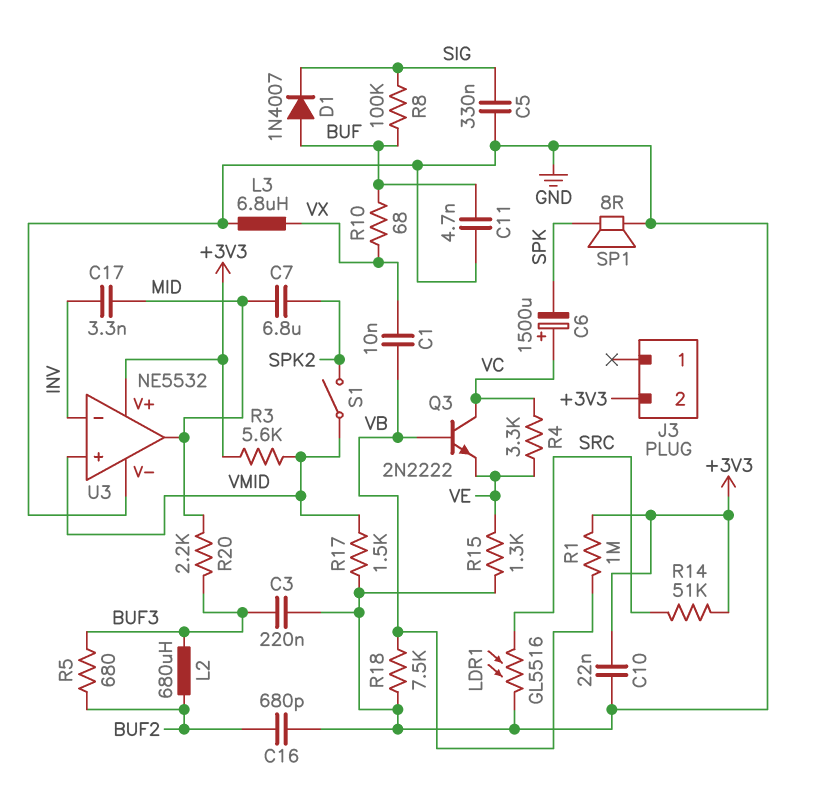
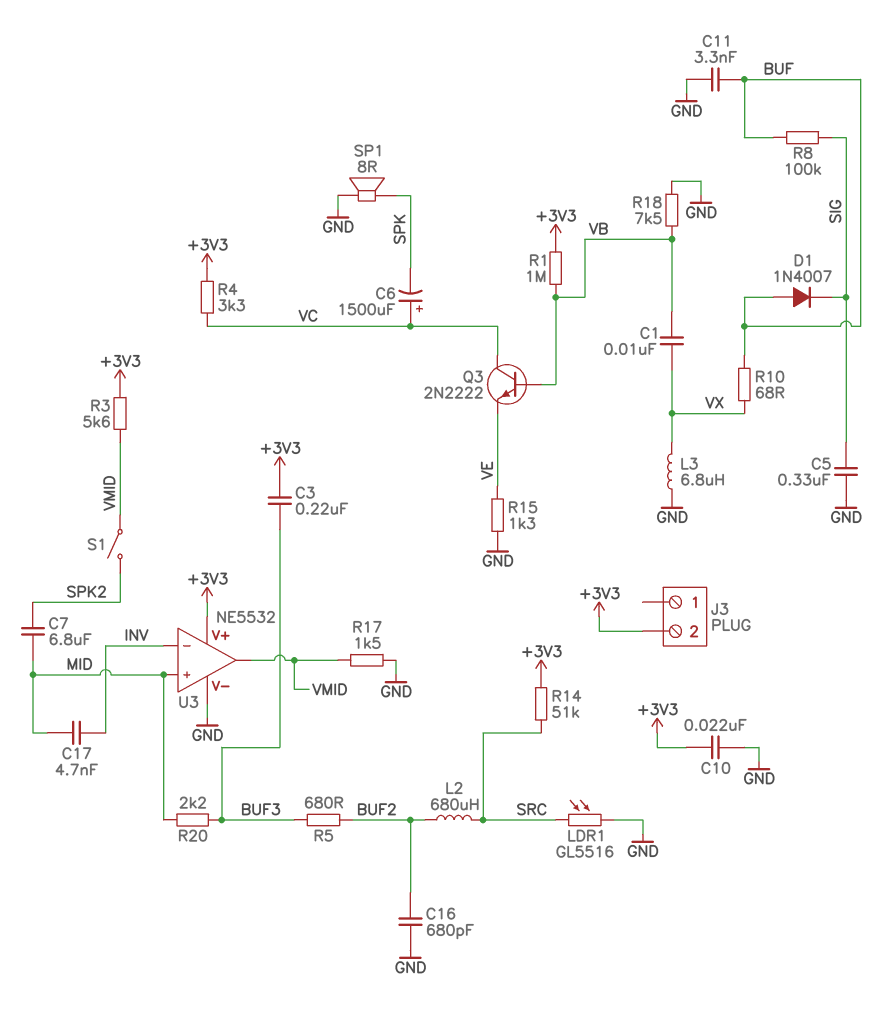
C3: 220nF (BUF3, GND) -> 220nF (+3V3, BUF3)
C11: 4.7nF (BUF, GND) -> 3.3nF (BUF, GND)
C17: 3.3nF (INV, MID) -> 4.7nF (INV, MID)
L2: 680uH (BUF2, BUF3) -> 680uH (BUF2, SRC)
R4: 3.3k (VC, VE) -> 3.3k (+3V3, VC)
U3 pin in+: VMID -> MID
U3 pin out: MID -> VMID

